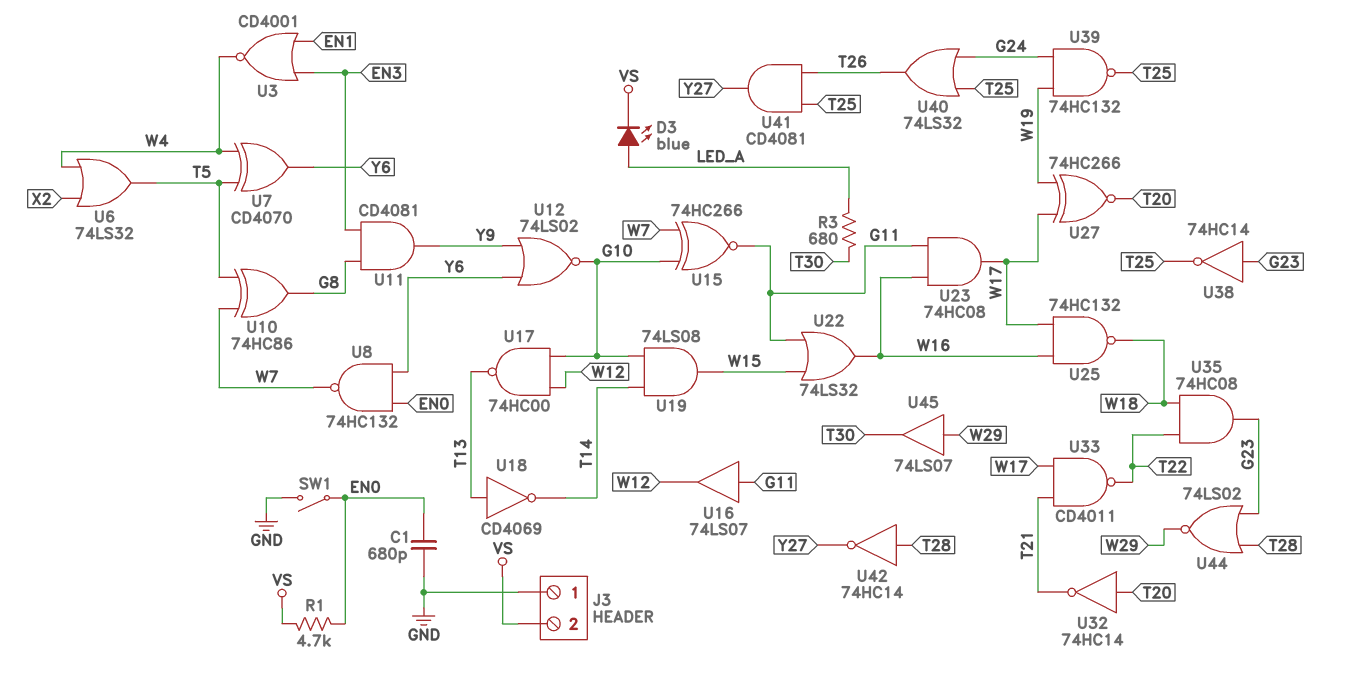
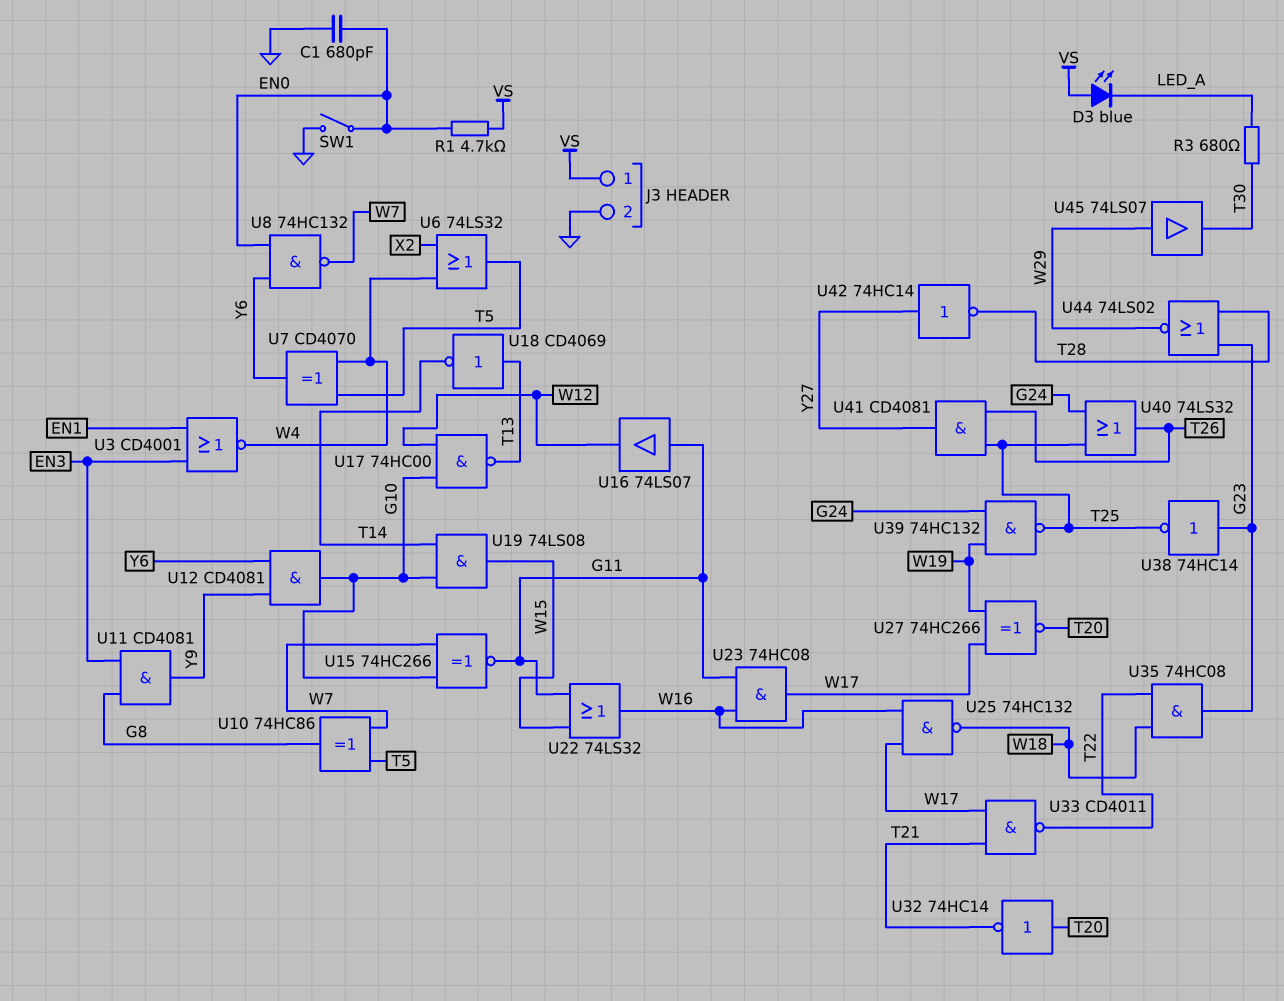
D3: LED blue (A LED_A, K VS) -> LED blue (A VS, K LED_A)
J3 pin 1: GND -> VS
J3 pin 2: VS -> GND
U12: NOR 74LS02 (in Y6, in Y9, out G10) -> AND CD4081 (in Y6, in Y9, out G10)
U42: NOT 74HC14 (in T28, out Y27) -> NOT 74HC14 (in Y27, out T28)

